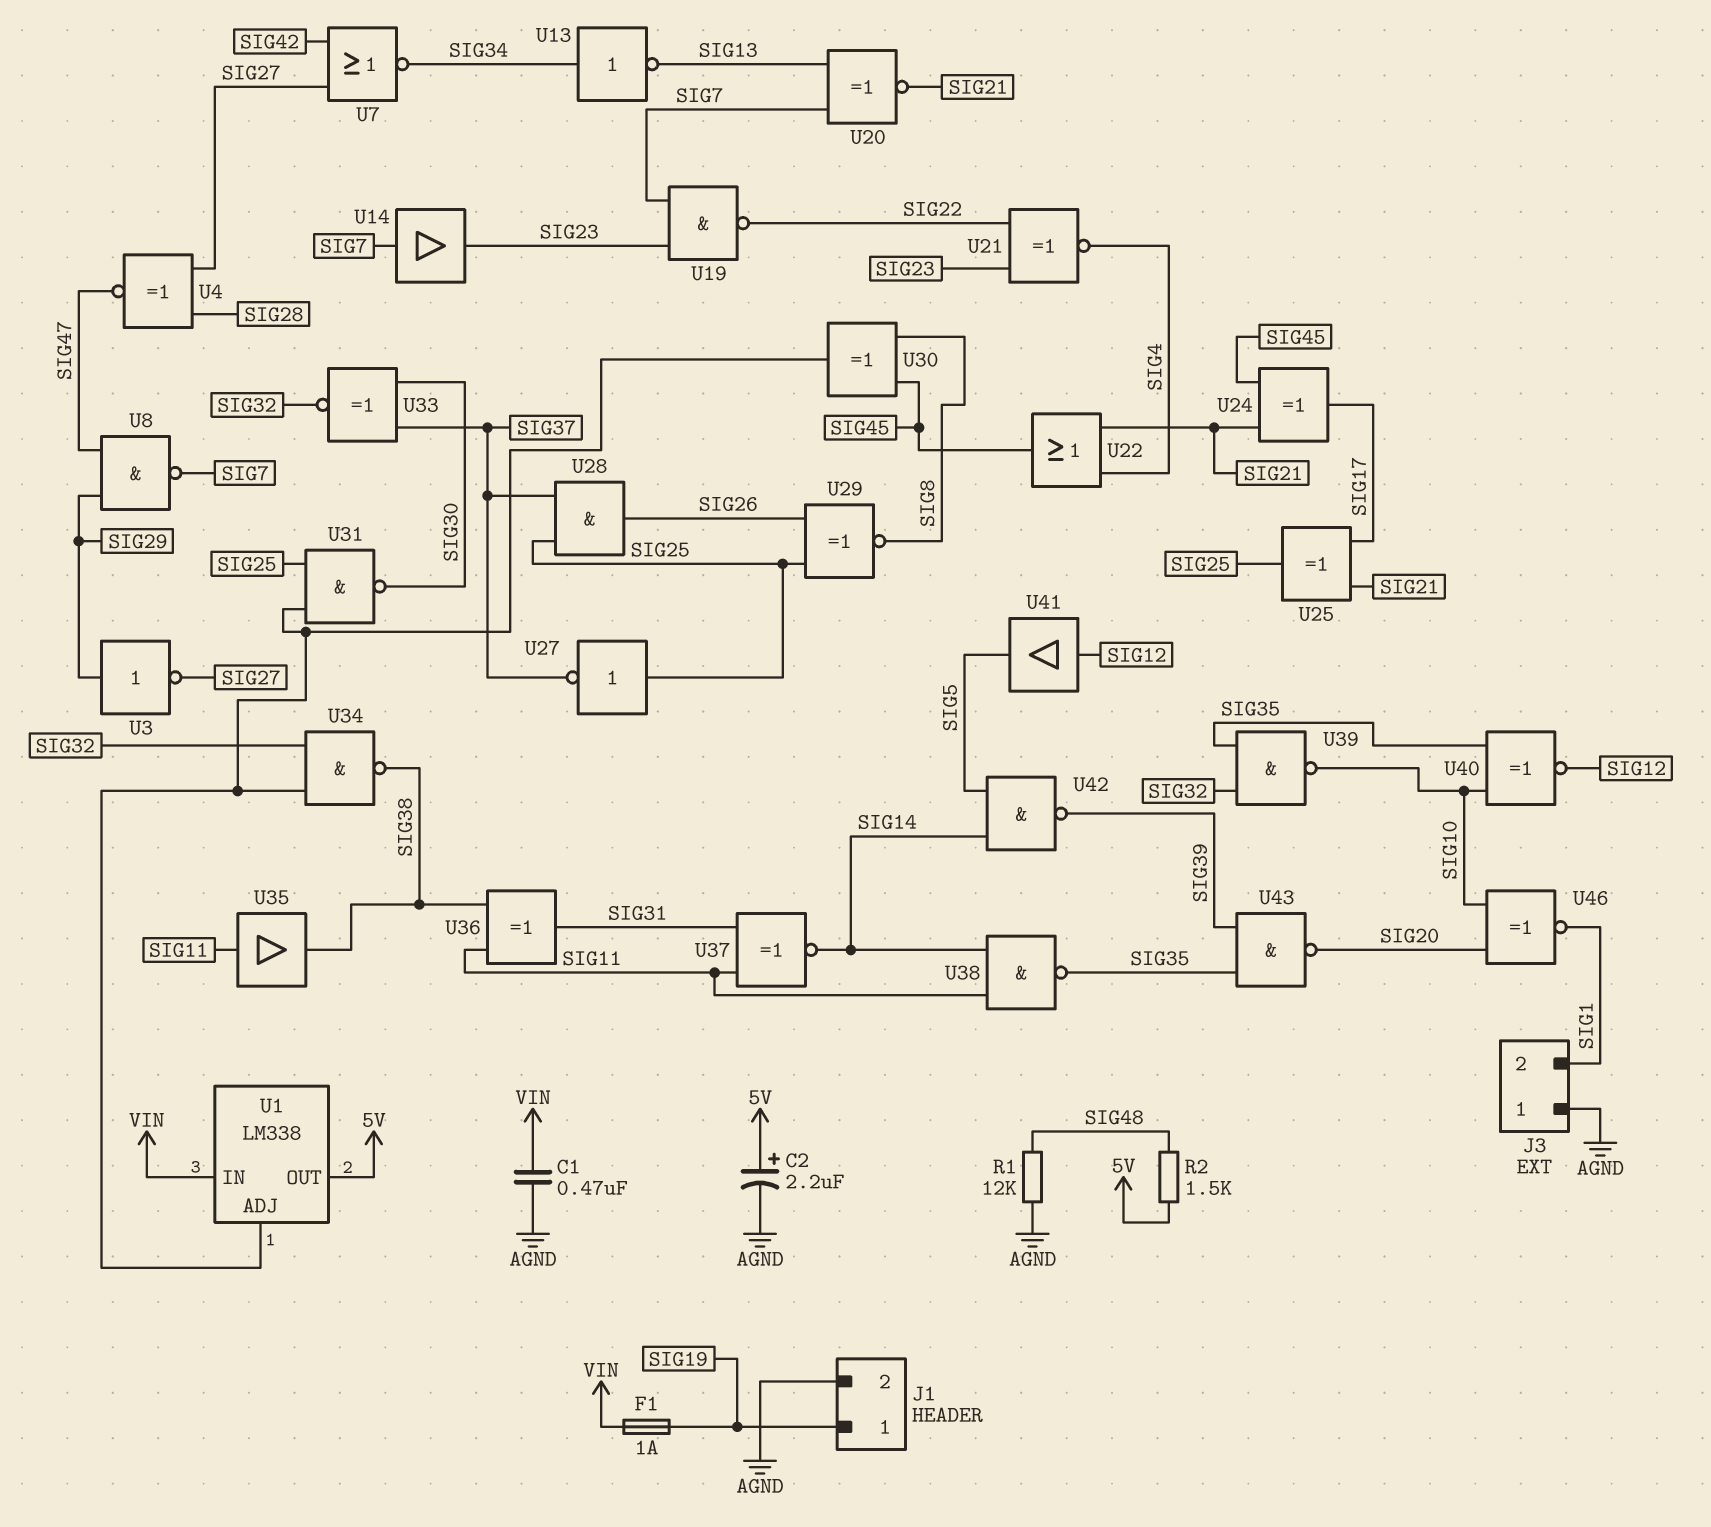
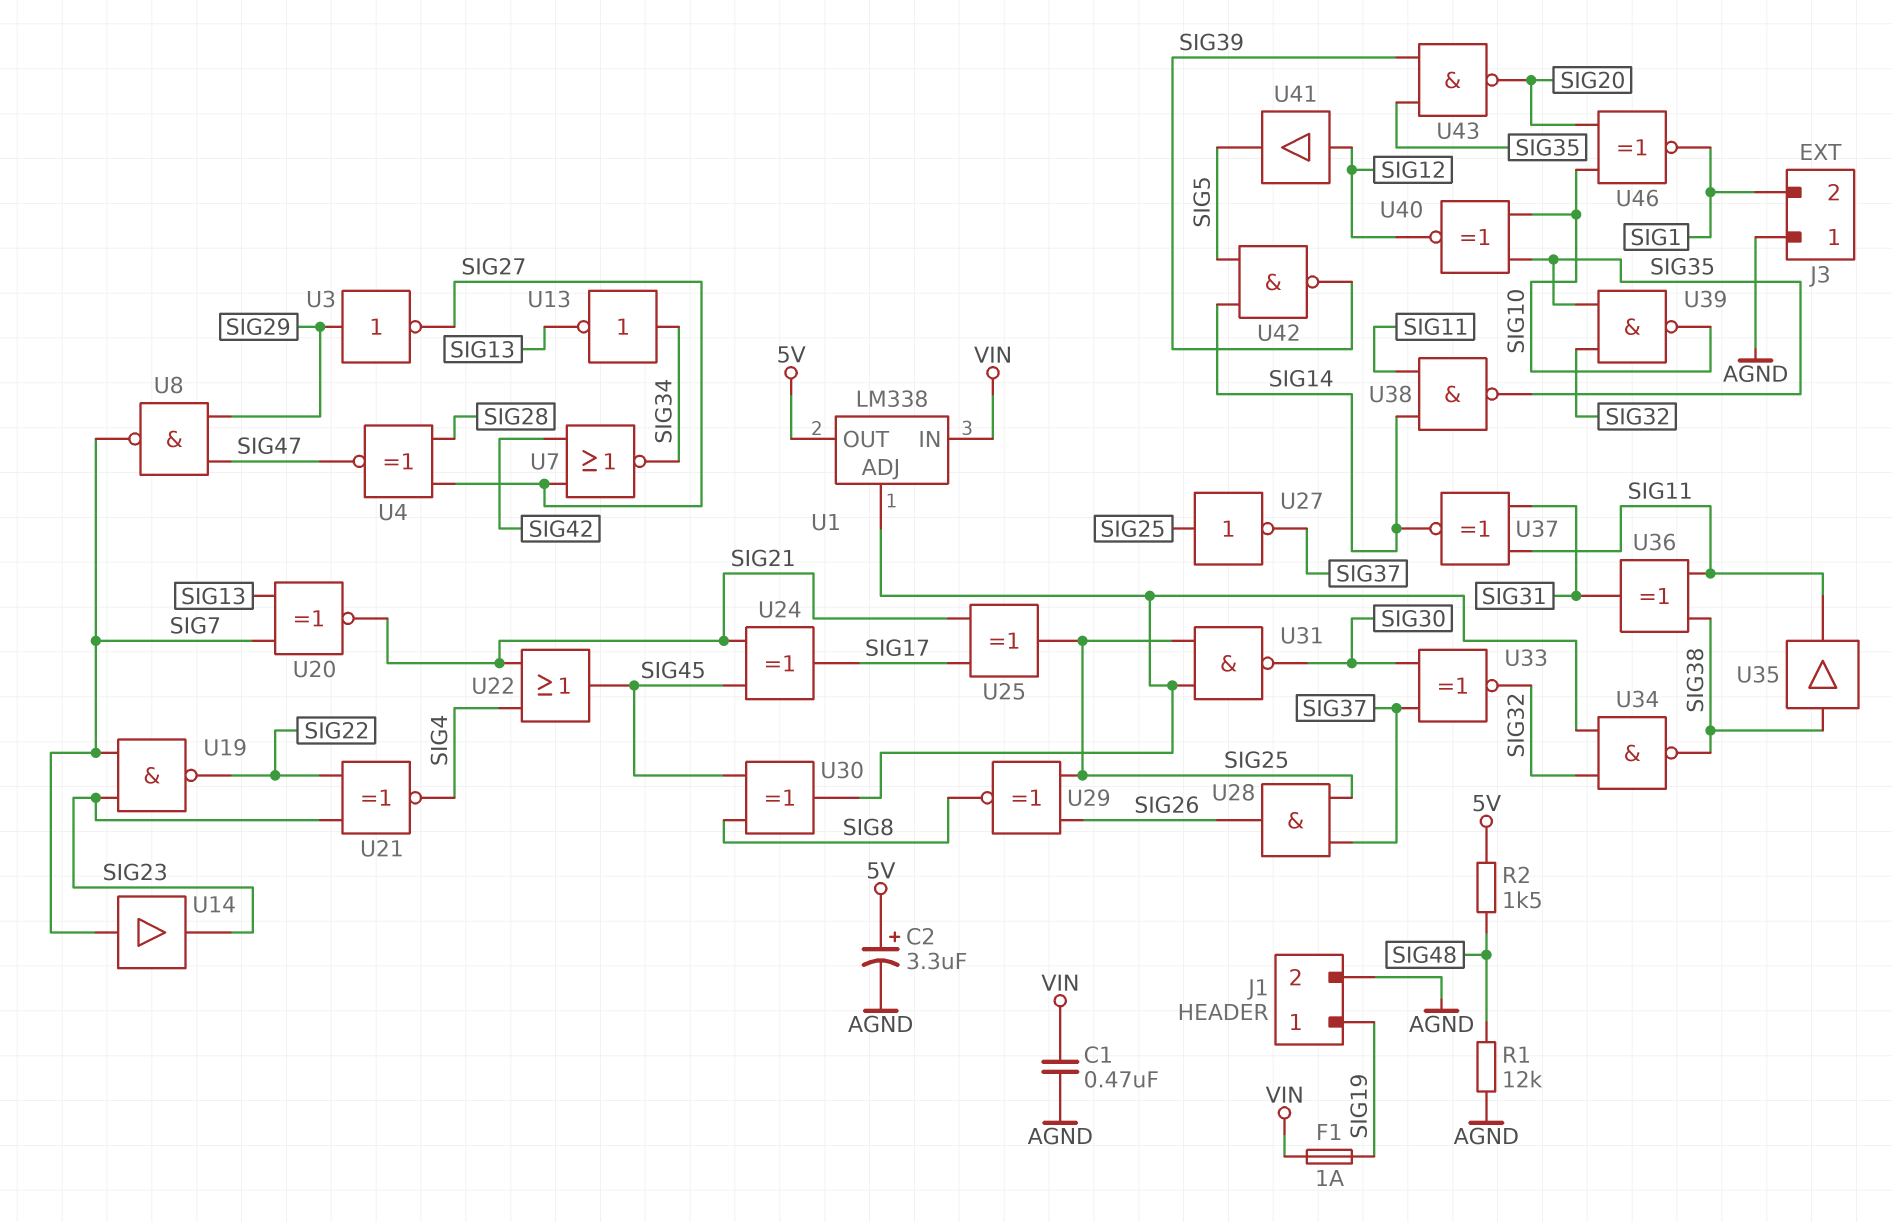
C2: 2.2uF (plus 5V, minus AGND) -> 3.3uF (plus 5V, minus AGND)
U35: buffer (in SIG11, out SIG38) -> buffer (in SIG38, out SIG11)

